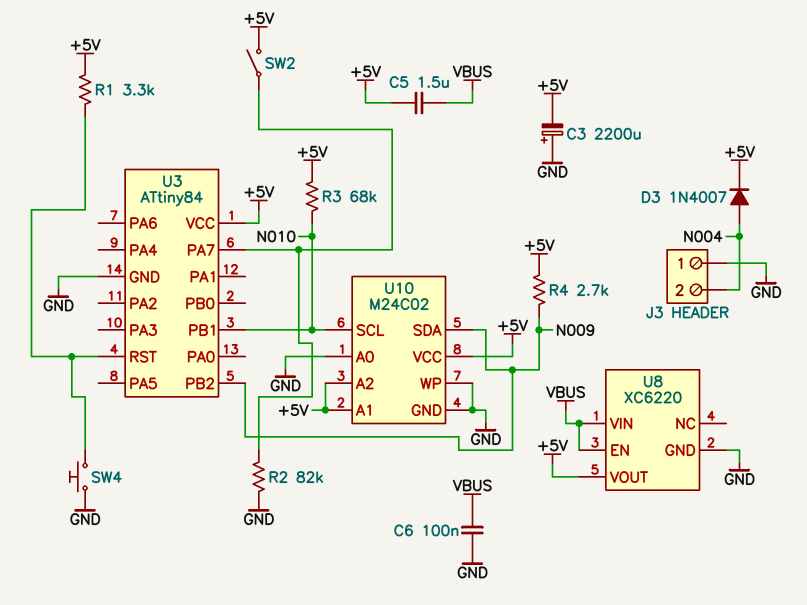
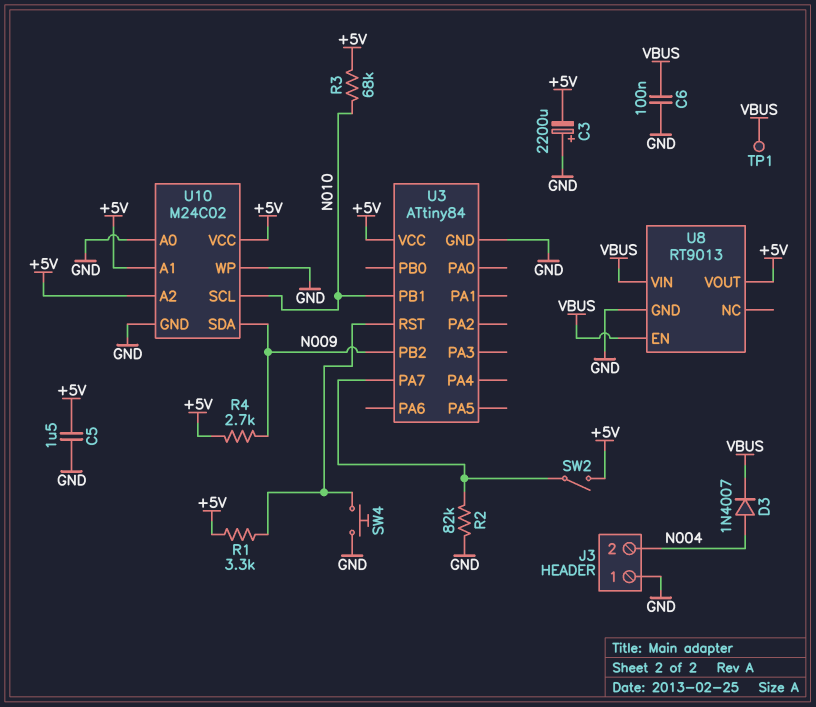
C5: 1.5uF (+5V, VBUS) -> 1.5uF (+5V, GND)
D3: diode 1N4007 (A N004, K +5V) -> diode 1N4007 (A N004, K VBUS)
TP1: none -> test point (VBUS)
U8: XC6220 -> RT9013

